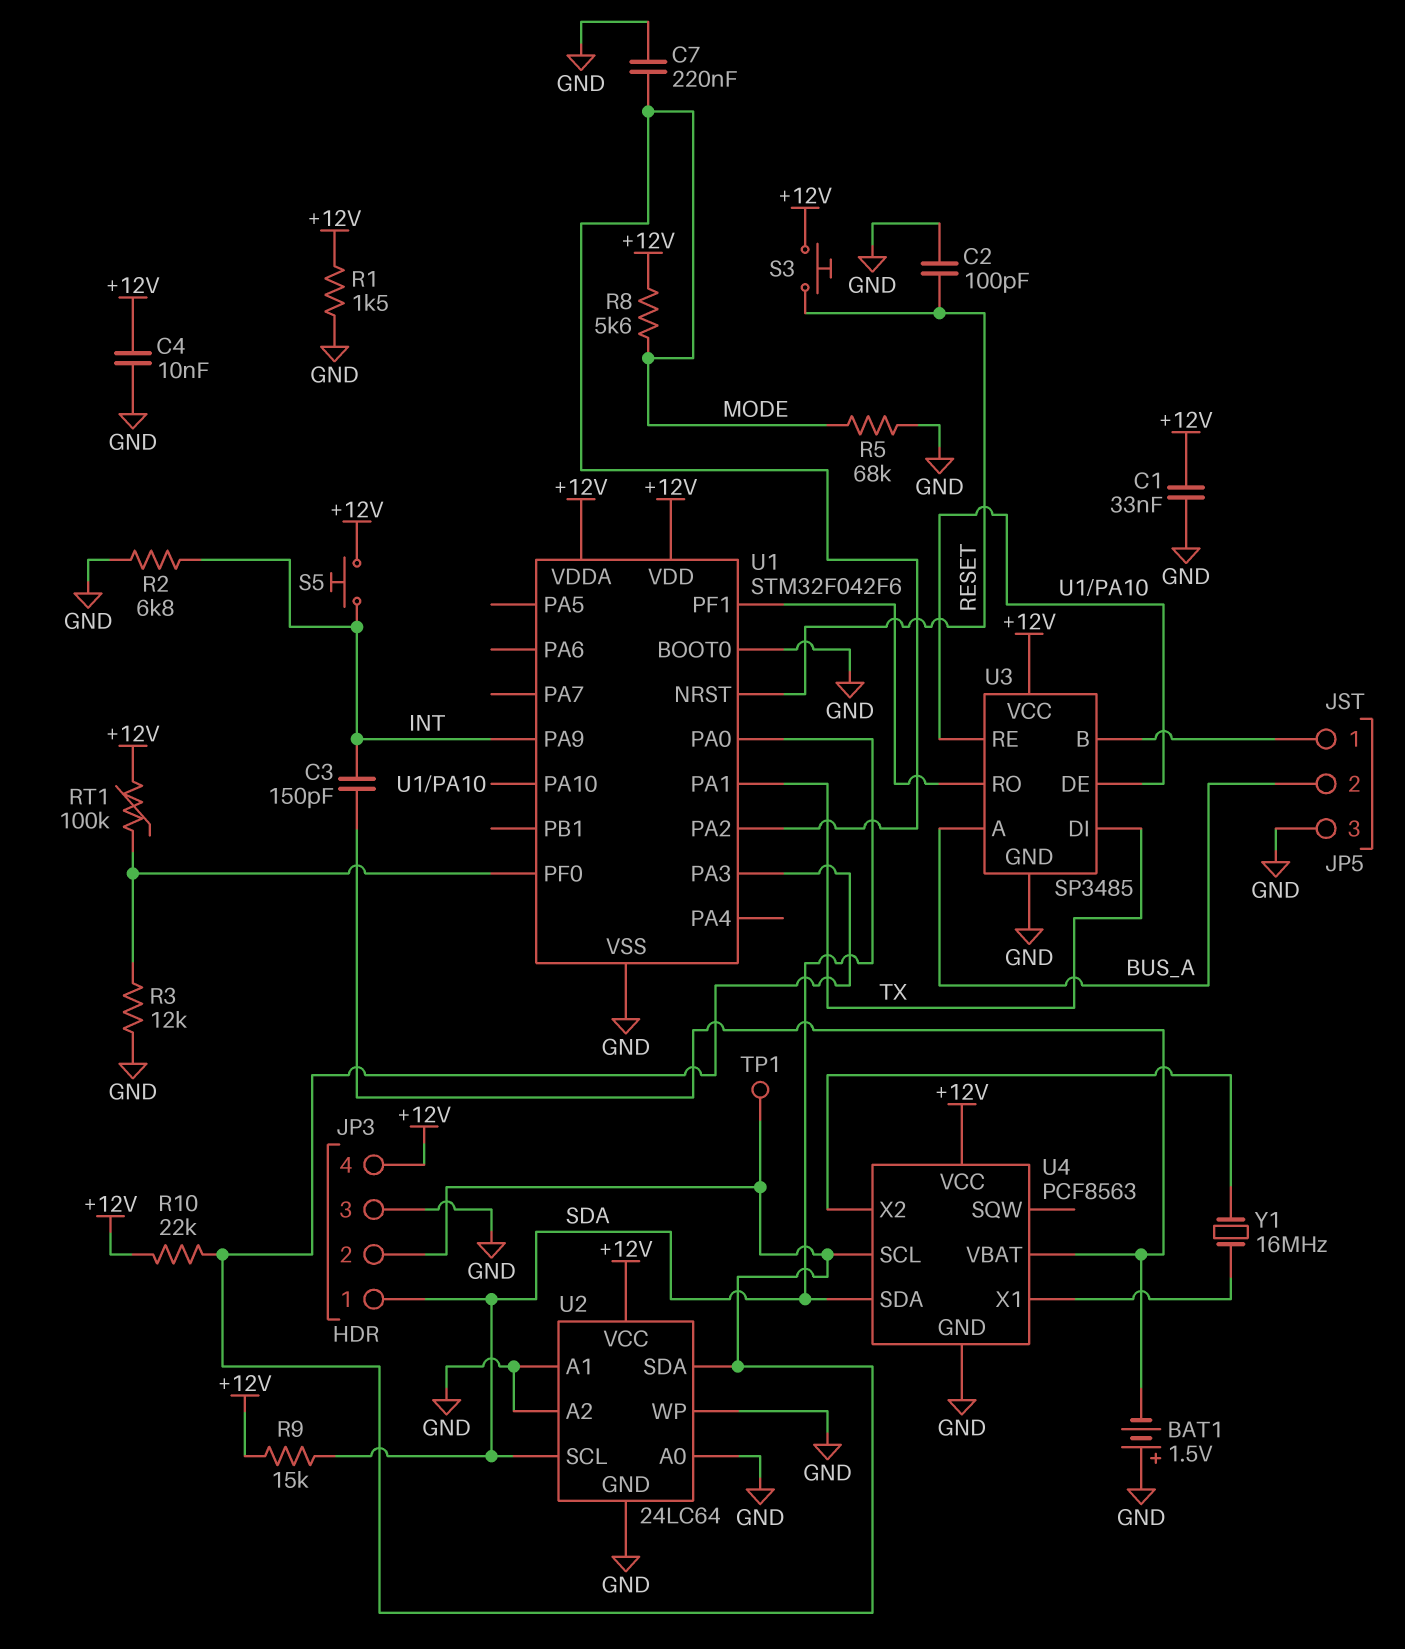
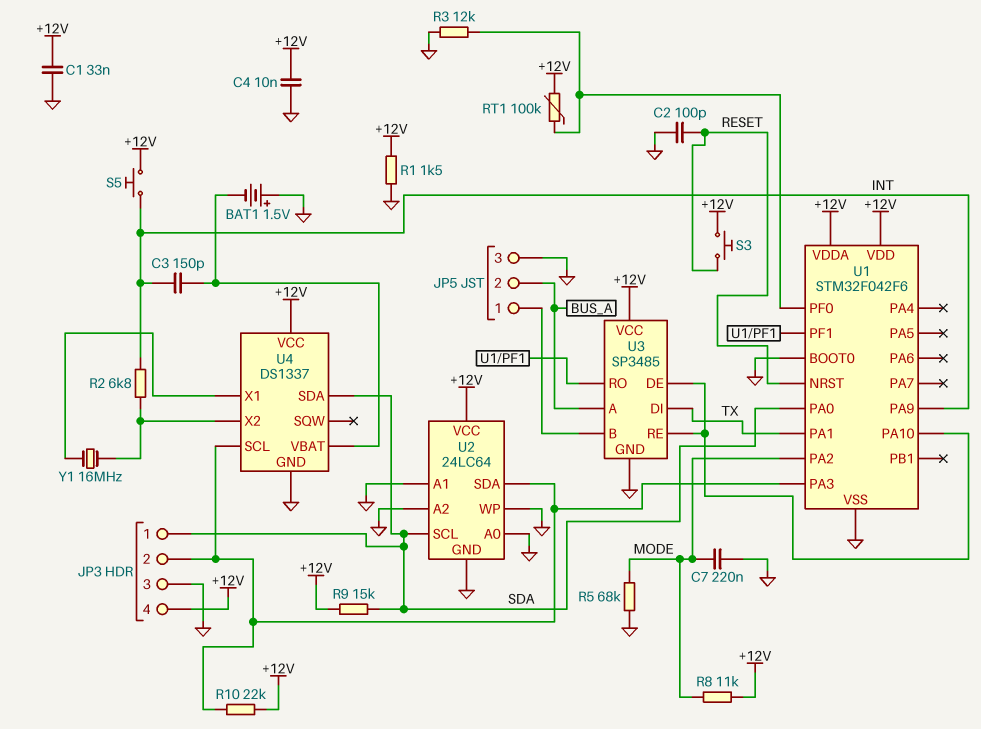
R2: 6.8k (GND, INT) -> 6.8k (INT, U4/X2)
R8: 5.6k (+12V, MODE) -> 11k (+12V, MODE)
TP1: test point (JP3/2) -> none
U4: PCF8563 -> DS1337

